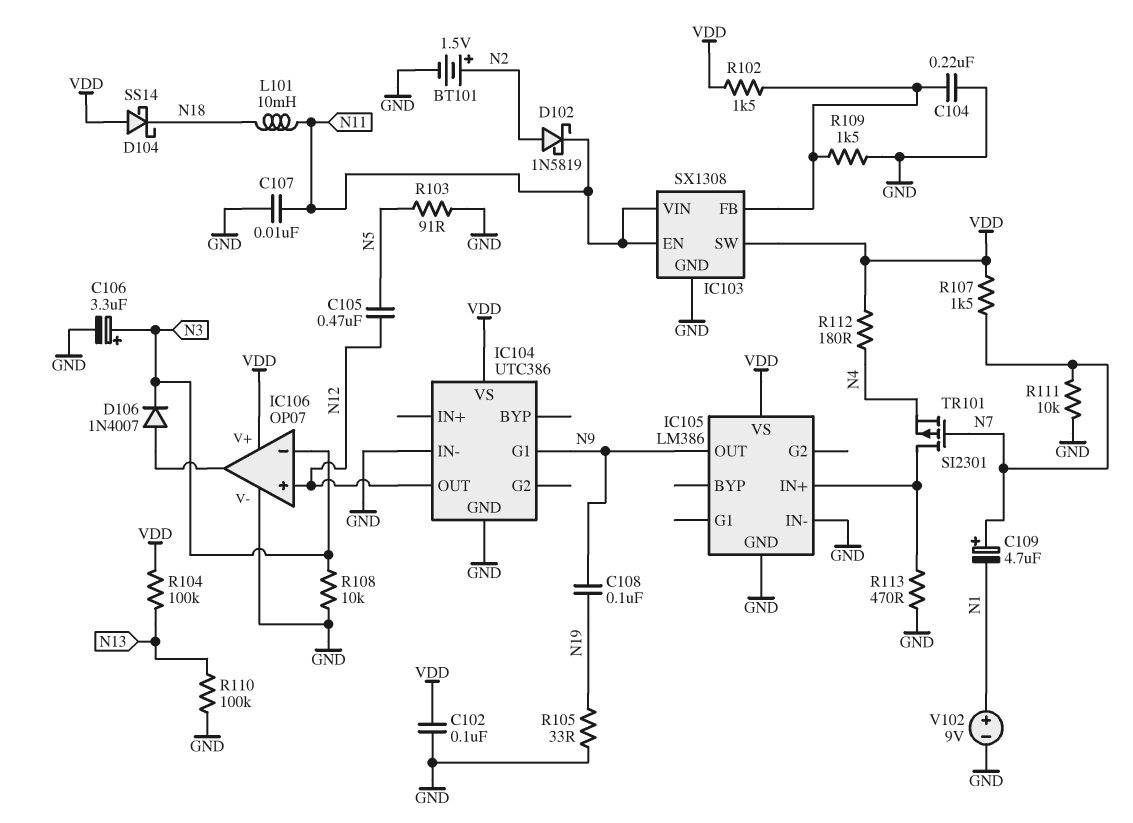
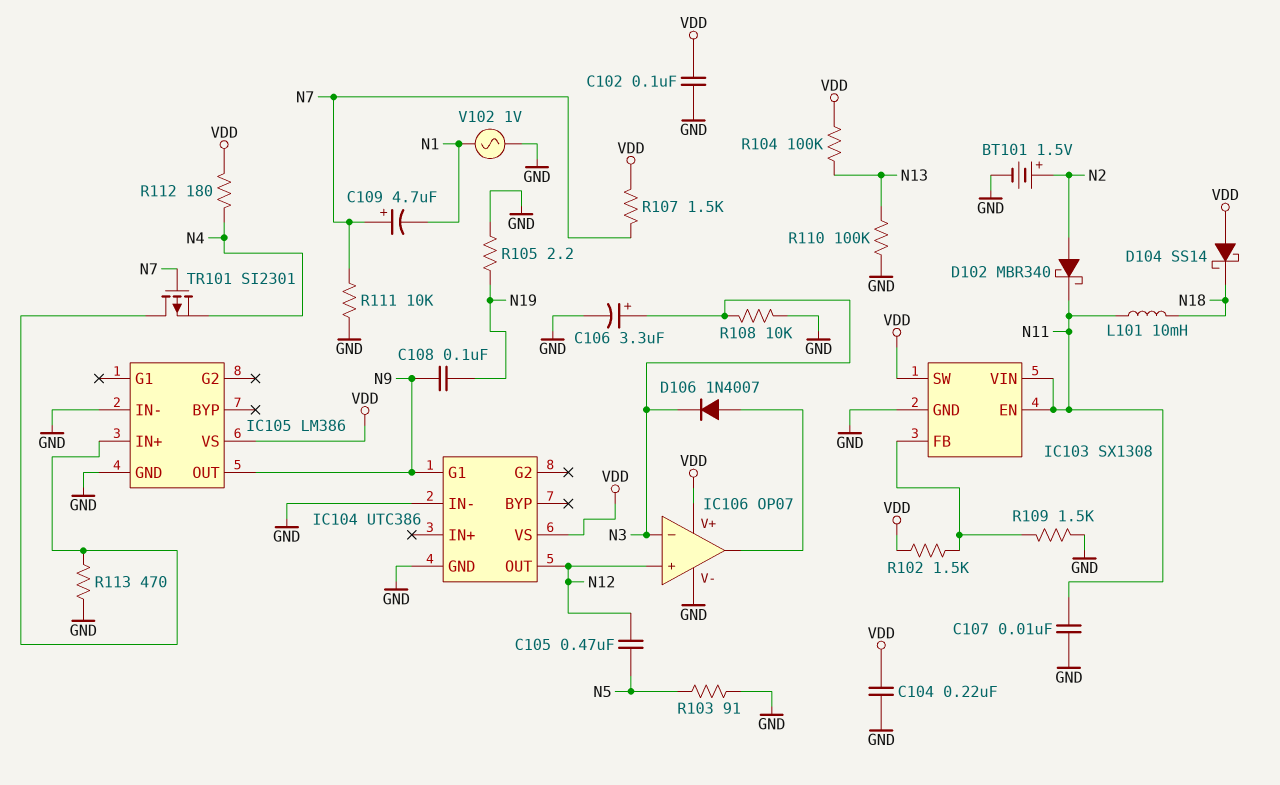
C104: 220nF (GND, IC103/FB) -> 220nF (GND, VDD)
D102: schottky 1N5819 (A N2, K N11) -> schottky MBR340 (A N2, K N11)
R105: 33 (GND, N19) -> 2.2 (GND, N19)
V102: 9V (plus N1, minus GND) -> AC 1V (GND, N1)

